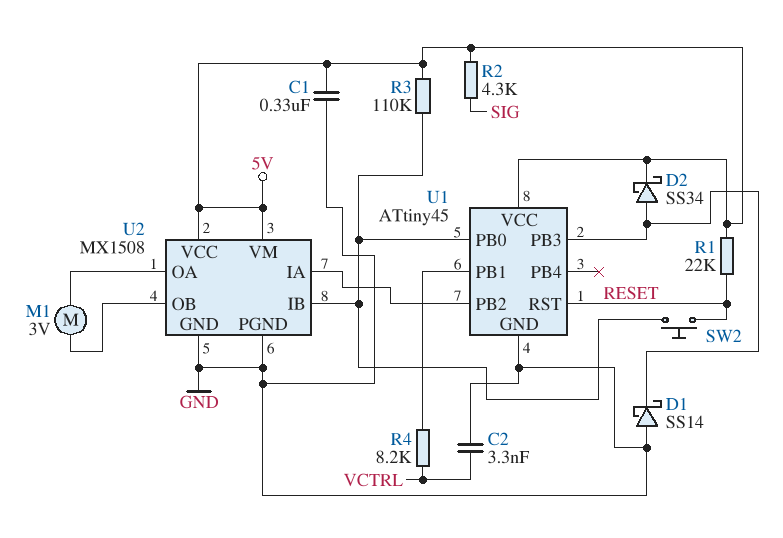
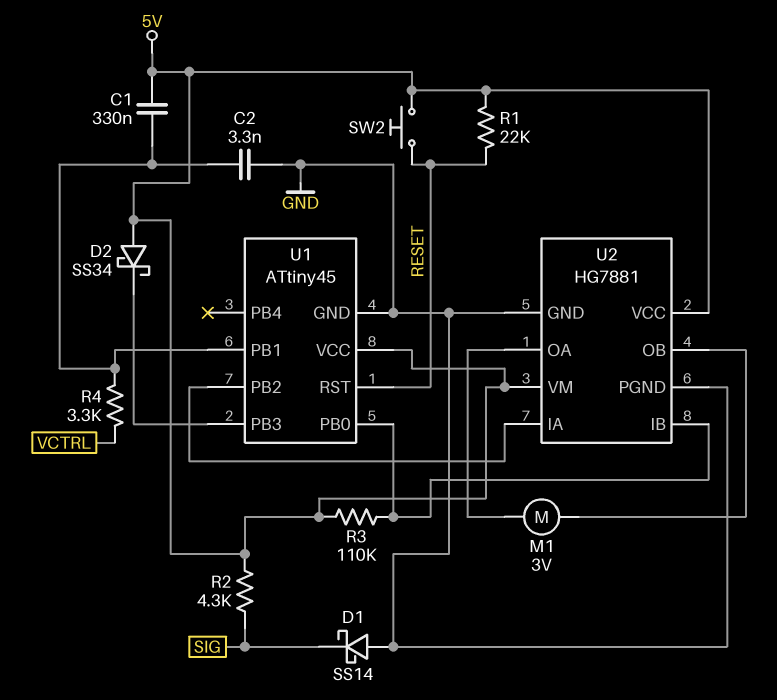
C1: 330nF (5V, GND) -> 330nF (5V, U1/PB1)
C2: 3.3nF (GND, VCTRL) -> 3.3nF (GND, U1/PB1)
D1: schottky SS14 (A GND, K U1/PB3) -> schottky SS14 (A GND, K SIG)
D2: schottky SS34 (A U1/PB3, K 5V) -> schottky SS34 (A 5V, K U1/PB3)
R4: 8.2k (U1/PB1, VCTRL) -> 3.3k (U1/PB1, VCTRL)
SW2: button (RESET, U1/PB0) -> button (5V, RESET)
U2: MX1508 -> HG7881

